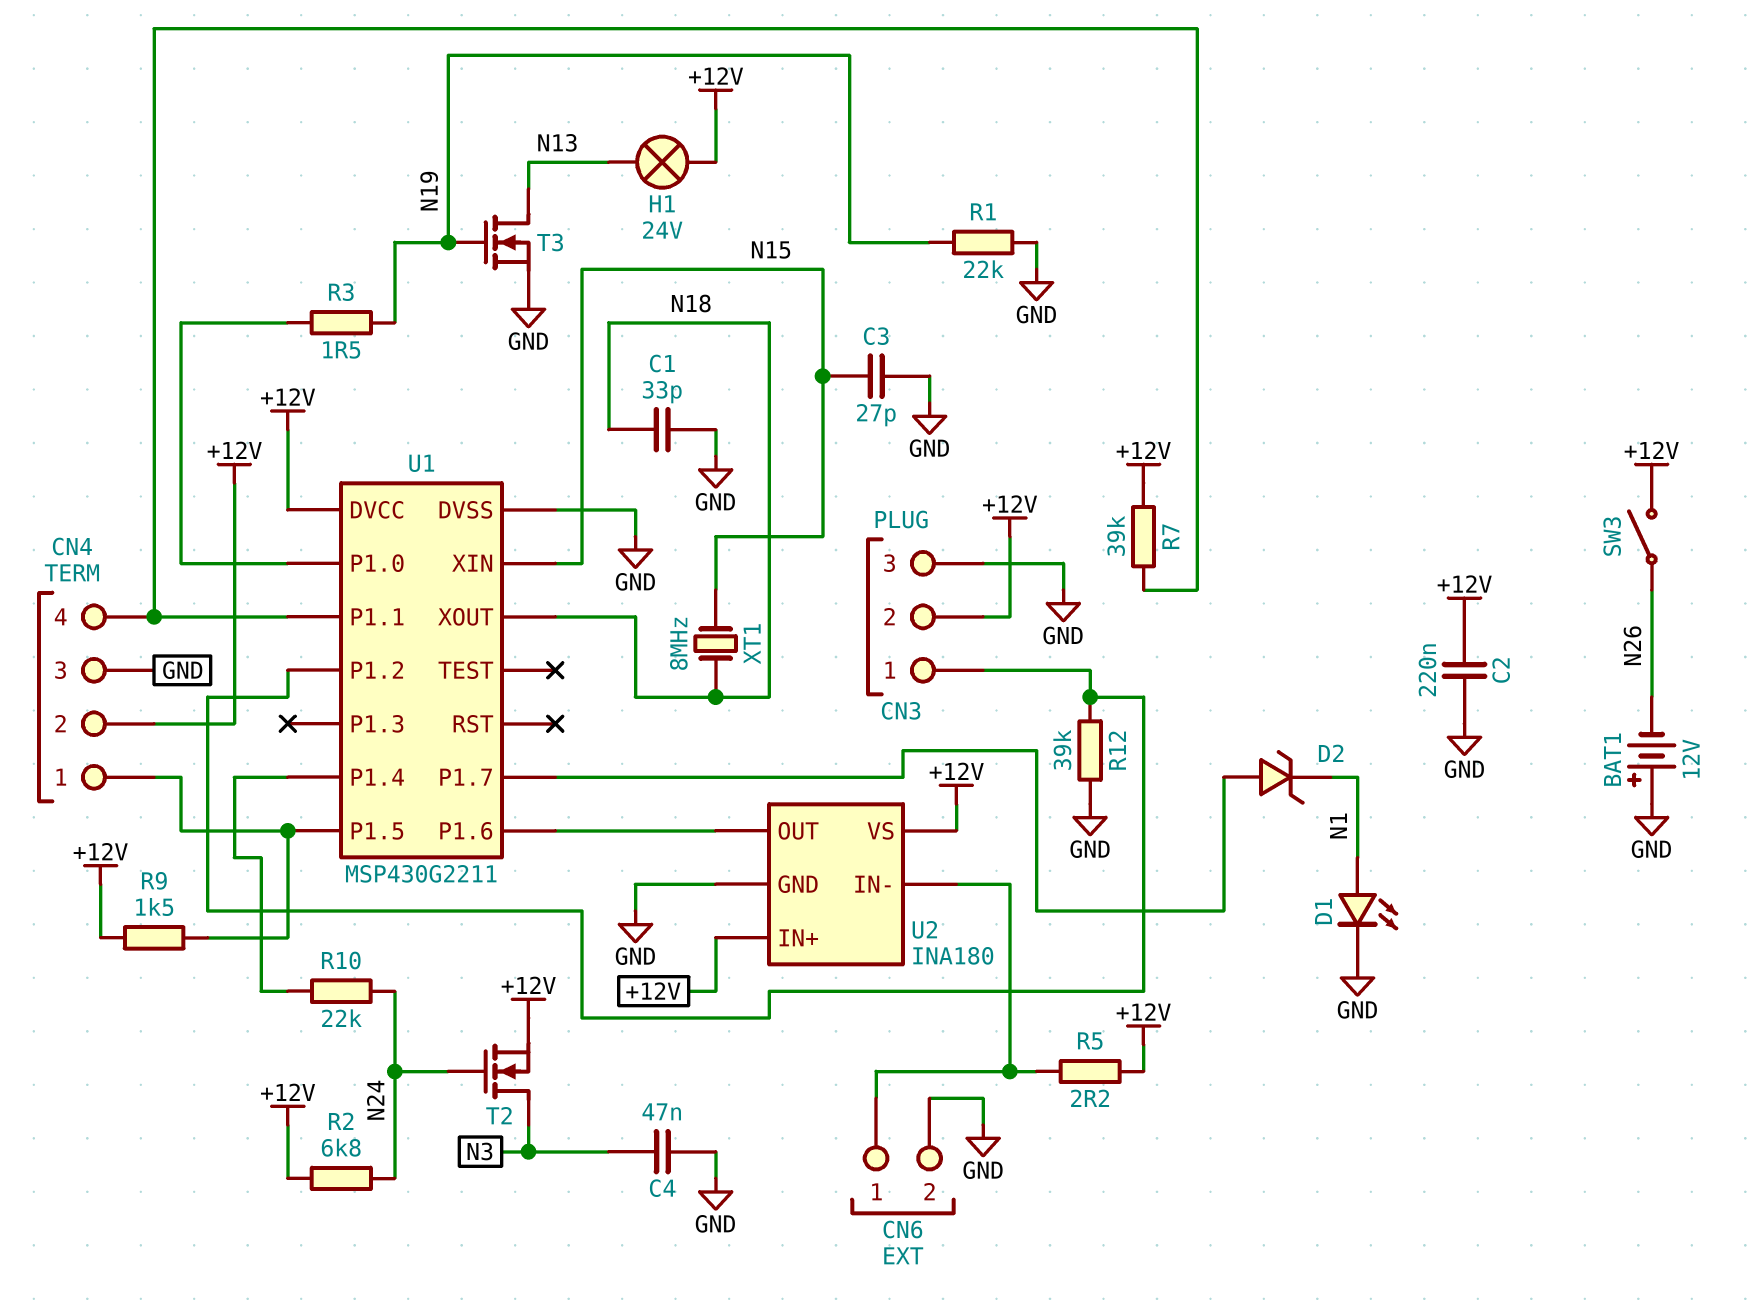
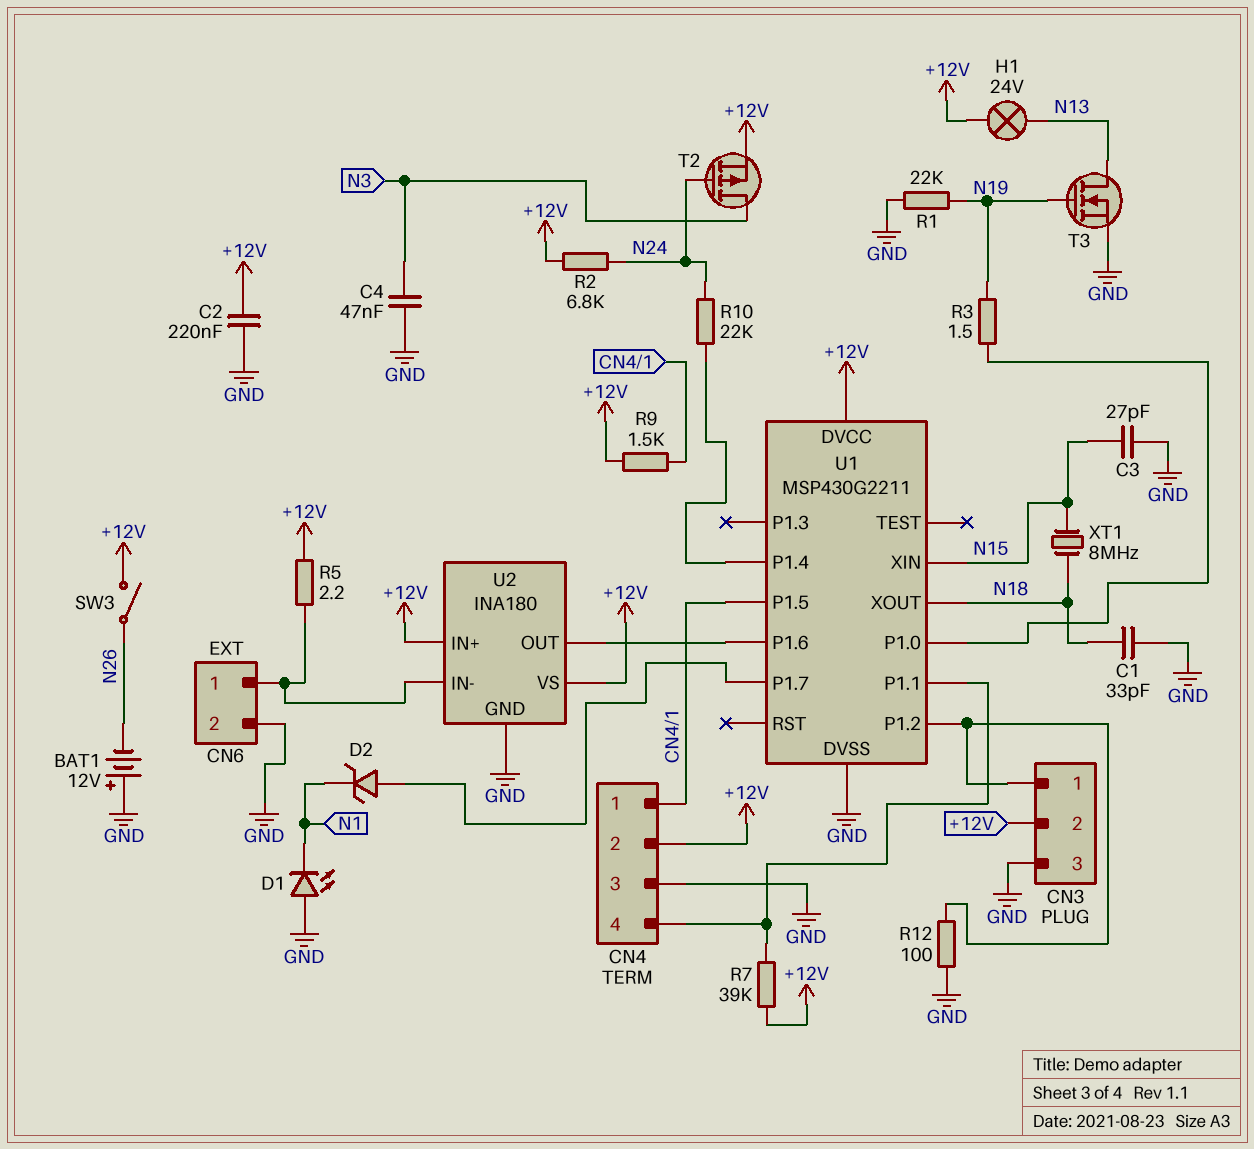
D1: LED (A N1, K GND) -> LED (A GND, K N1)
R12: 39k (CN3/1, GND) -> 100 (CN3/1, GND)
T2: NMOS (G N24, D N3, S +12V) -> PMOS (G N24, D N3, S +12V)

